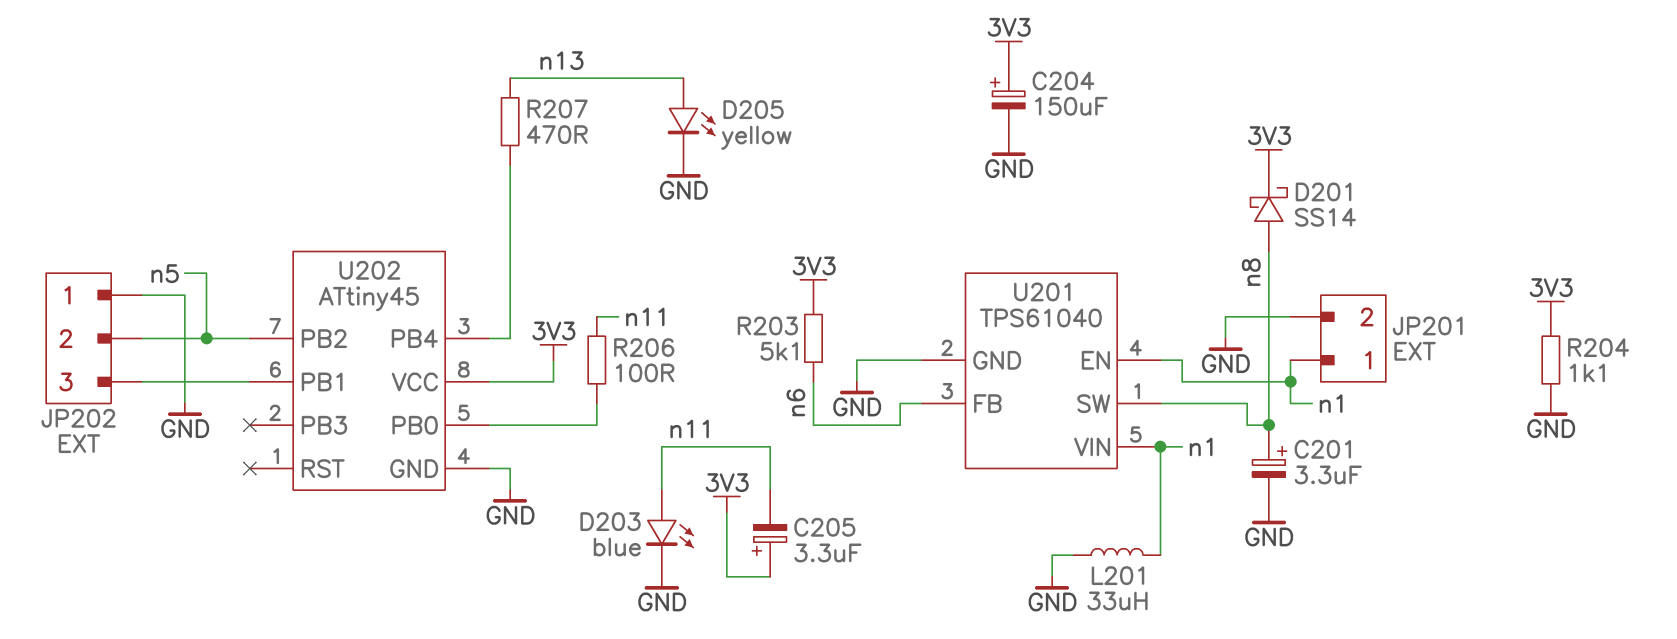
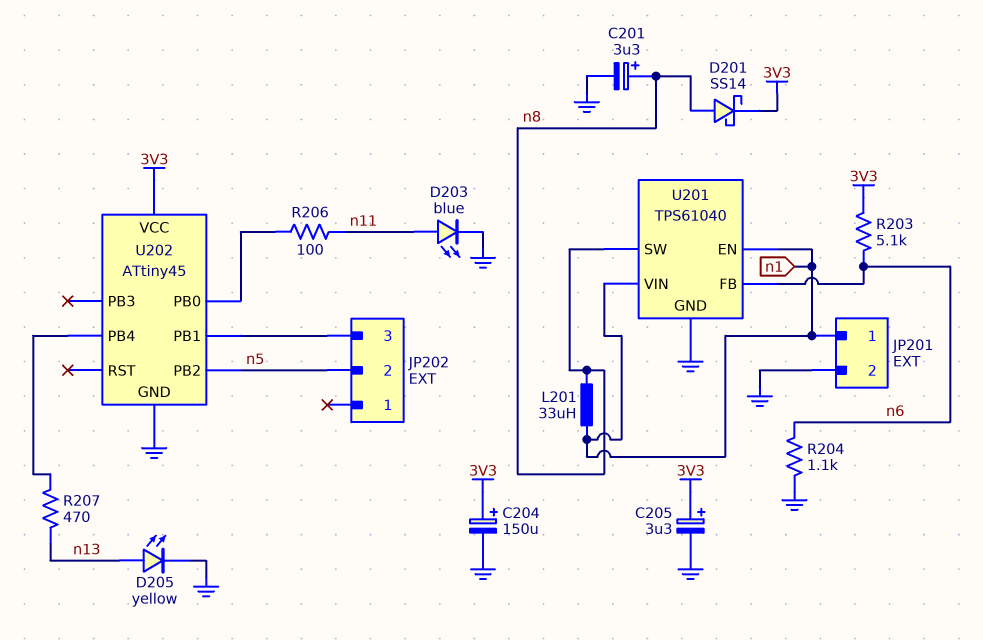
C205: 3.3uF (plus 3V3, minus n11) -> 3.3uF (plus 3V3, minus GND)
JP202 pin 1: GND -> none
L201: 33uH (GND, n1) -> 33uH (n1, n8)
R204: 1.1k (3V3, GND) -> 1.1k (GND, n6)

